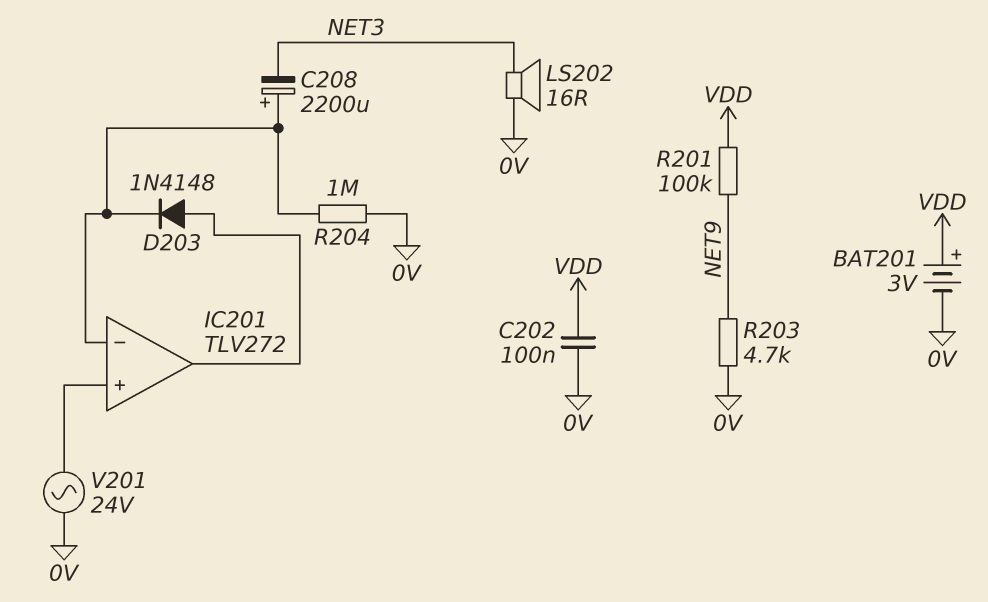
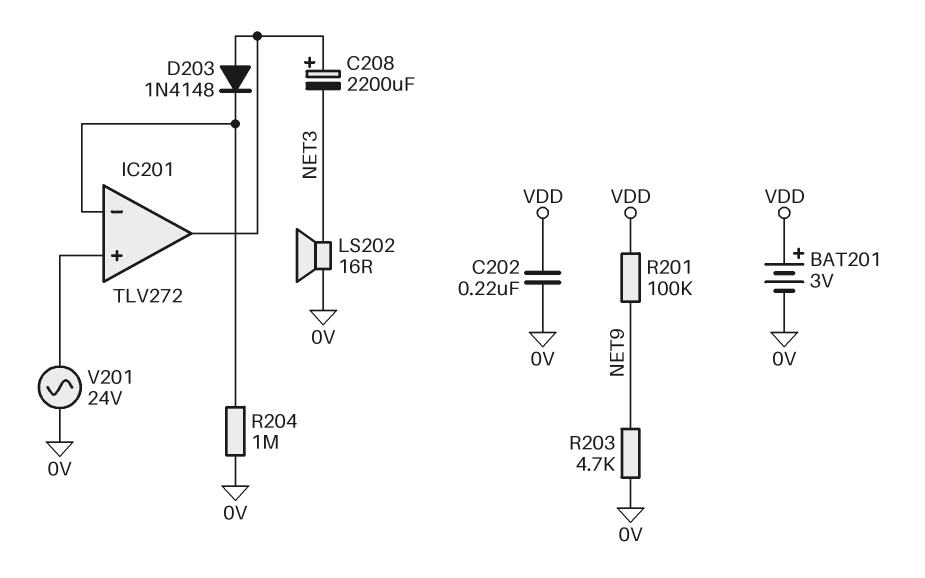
C202: 100nF (0V, VDD) -> 220nF (0V, VDD)
C208: 2200uF (plus IC201/in-, minus NET3) -> 2200uF (plus IC201/out, minus NET3)

